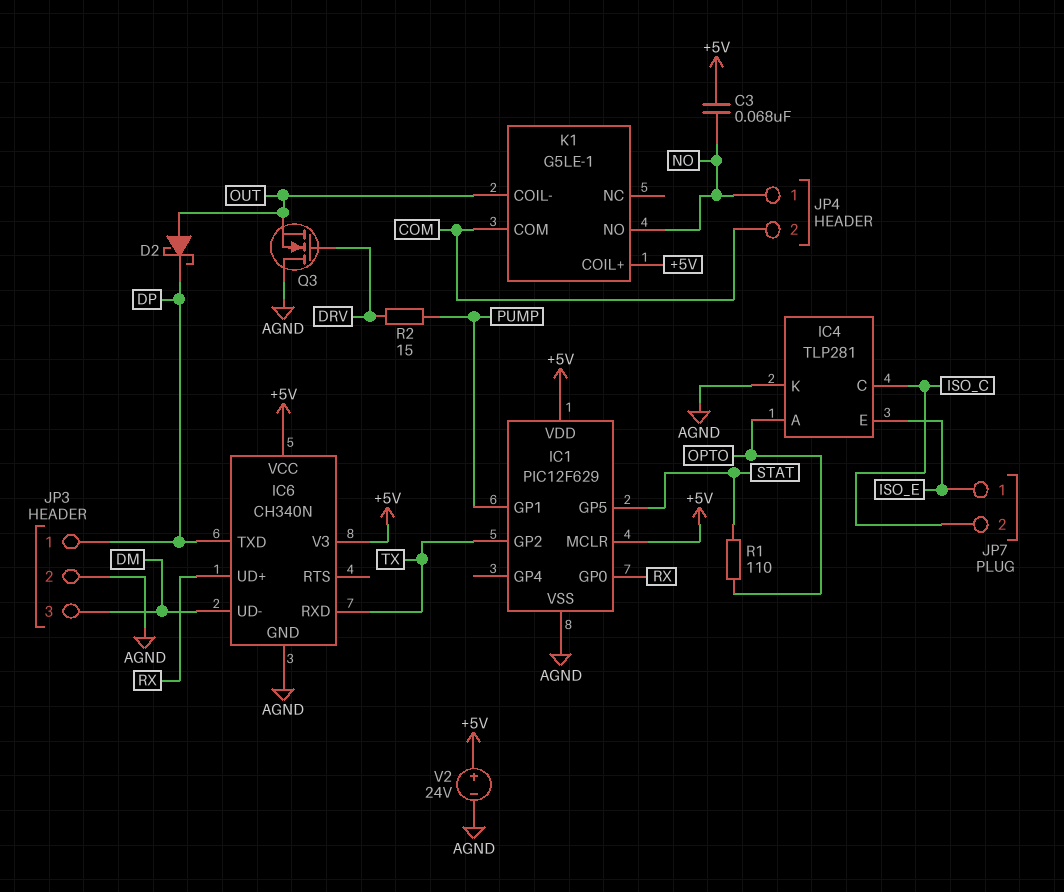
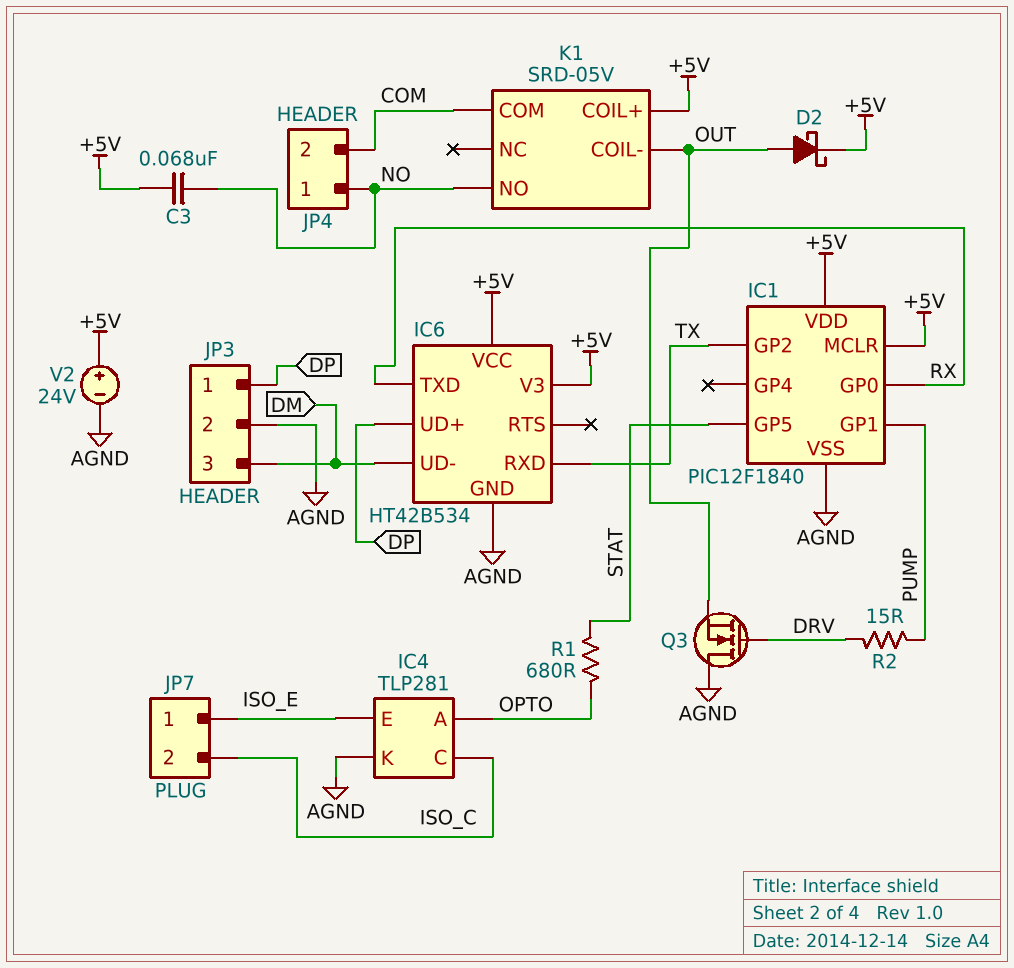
D2: schottky (A OUT, K DP) -> schottky (A OUT, K +5V)
IC1: PIC12F629 -> PIC12F1840
IC6: CH340N -> HT42B534
IC6 pin TXD: DP -> RX
IC6 pin UD+: RX -> DP
K1: G5LE-1 -> SRD-05V
R1: 110 (OPTO, STAT) -> 680 (OPTO, STAT)

